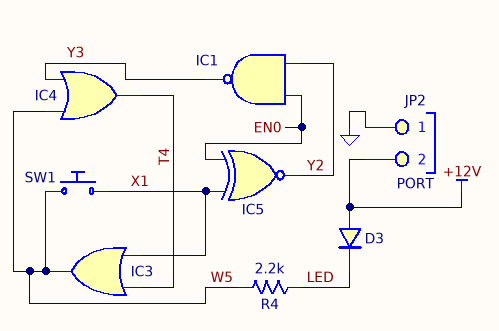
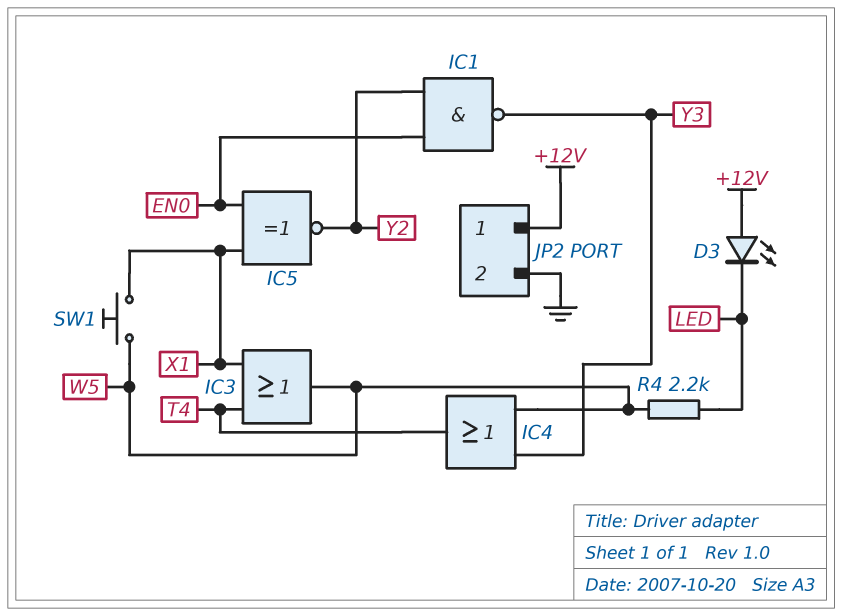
D3: diode (A +12V, K LED) -> LED (A +12V, K LED)
JP2 pin 1: GND -> +12V
JP2 pin 2: +12V -> GND

